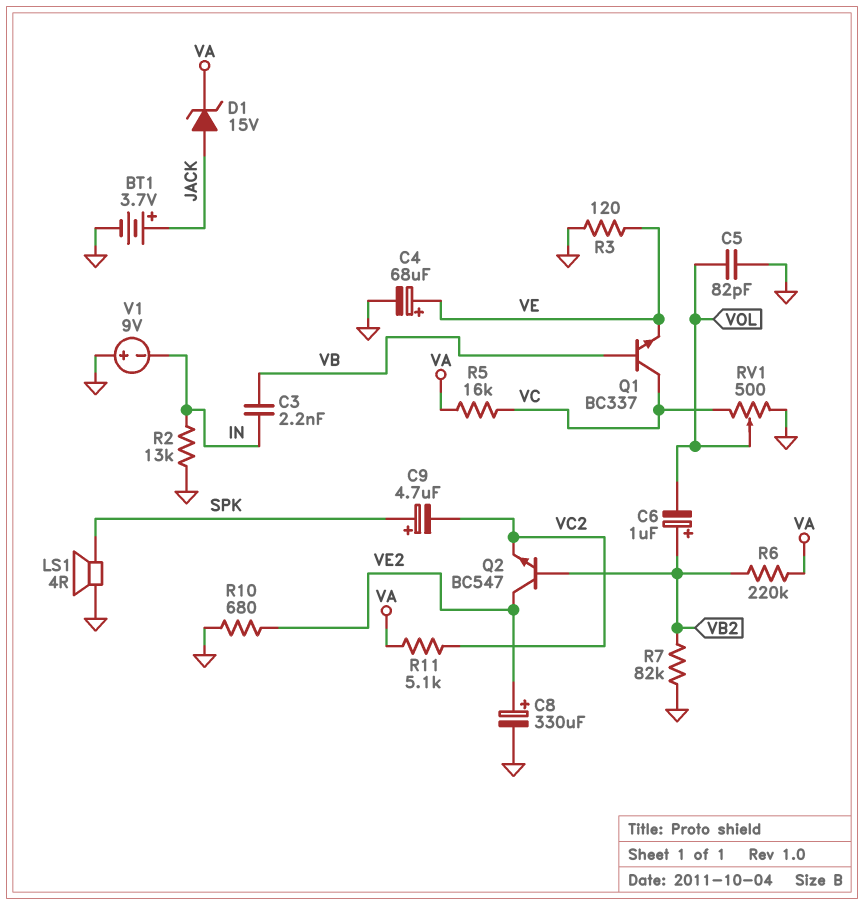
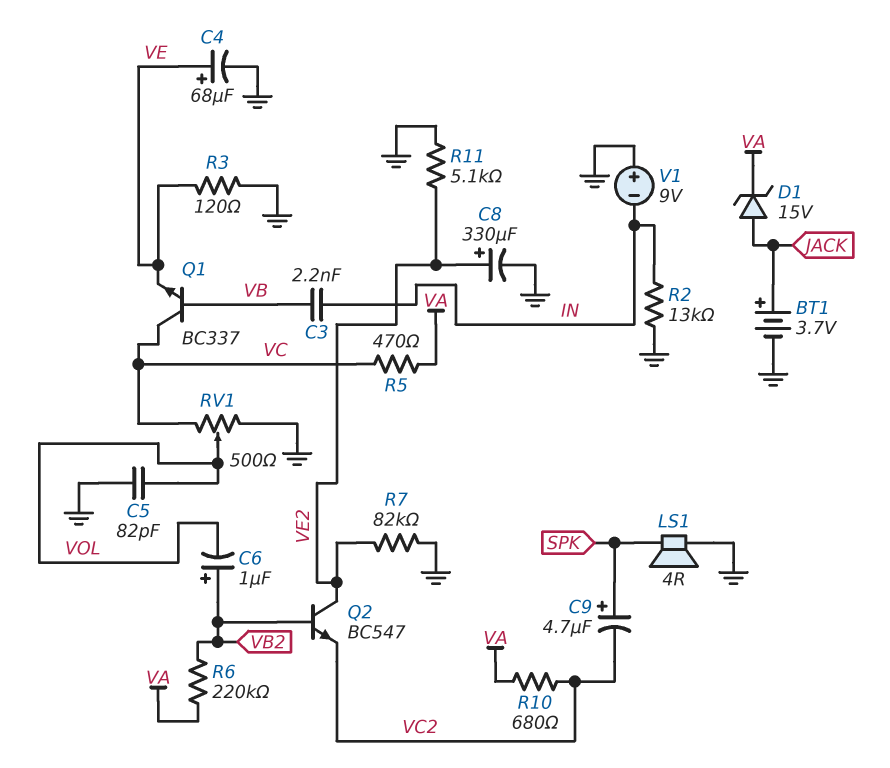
R5: 16k (VA, VC) -> 470 (VA, VC)
R7: 82k (GND, VB2) -> 82k (GND, VE2)
R10: 680 (GND, VE2) -> 680 (VA, VC2)
R11: 5.1k (VA, VC2) -> 5.1k (GND, VE2)

